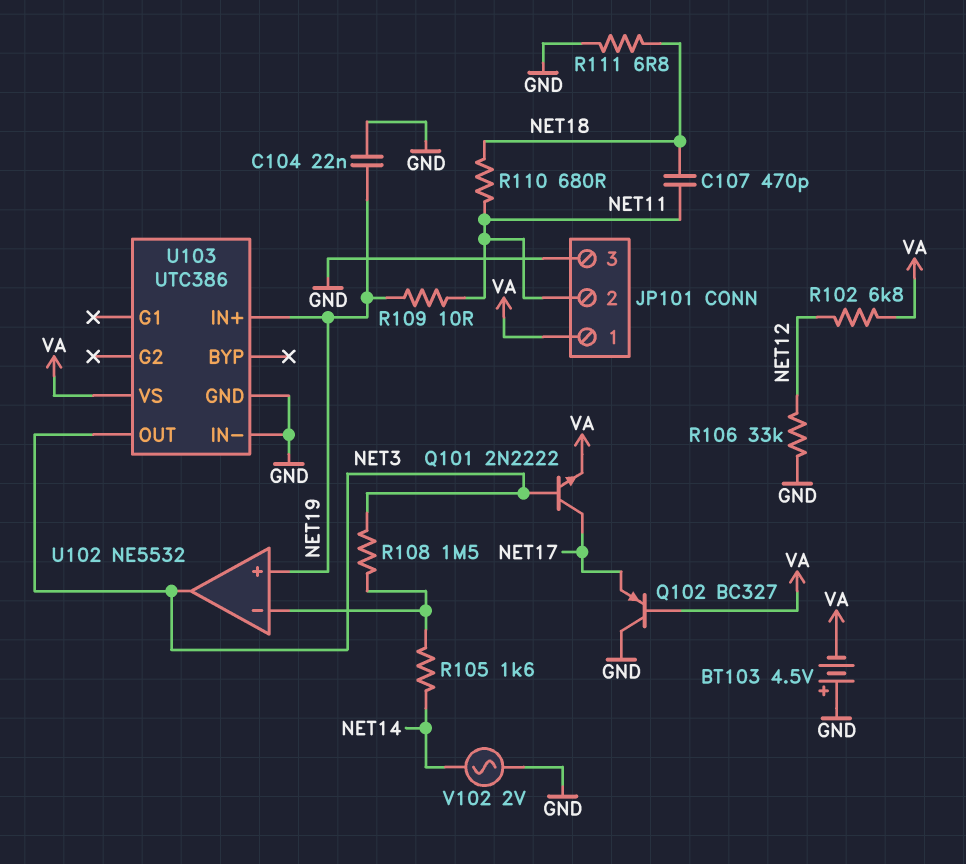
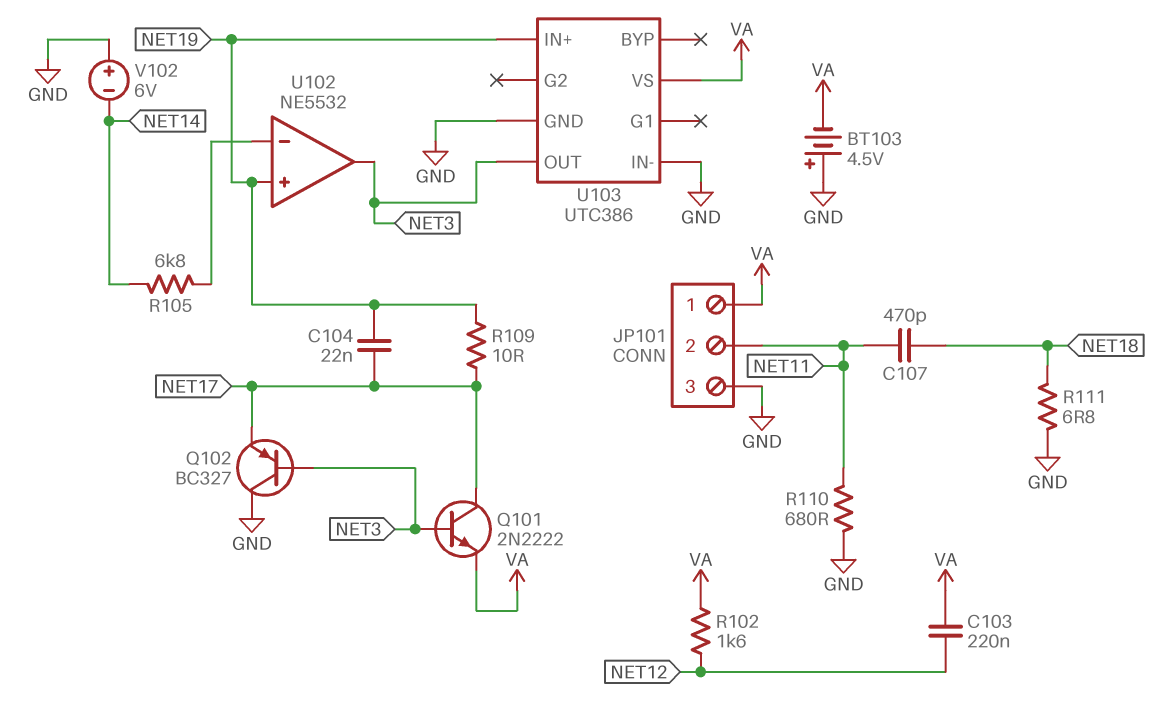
C103: none -> 220nF (NET12, VA)
C104: 22nF (GND, NET19) -> 22nF (NET17, NET19)
Q102: PNP BC327 (B VA, C GND, E NET17) -> PNP BC327 (B NET3, C GND, E NET17)
R102: 6.8k (NET12, VA) -> 1.6k (NET12, VA)
R105: 1.6k (NET14, U102/in-) -> 6.8k (NET14, U102/in-)
R106: 33k (GND, NET12) -> none
R108: 1.5M (NET3, U102/in-) -> none
R109: 10 (NET11, NET19) -> 10 (NET17, NET19)
R110: 680 (NET11, NET18) -> 680 (GND, NET11)
V102: AC 2V (GND, NET14) -> 6V (plus GND, minus NET14)

